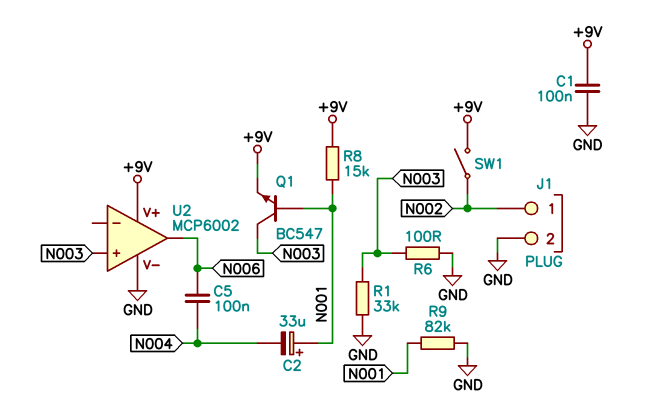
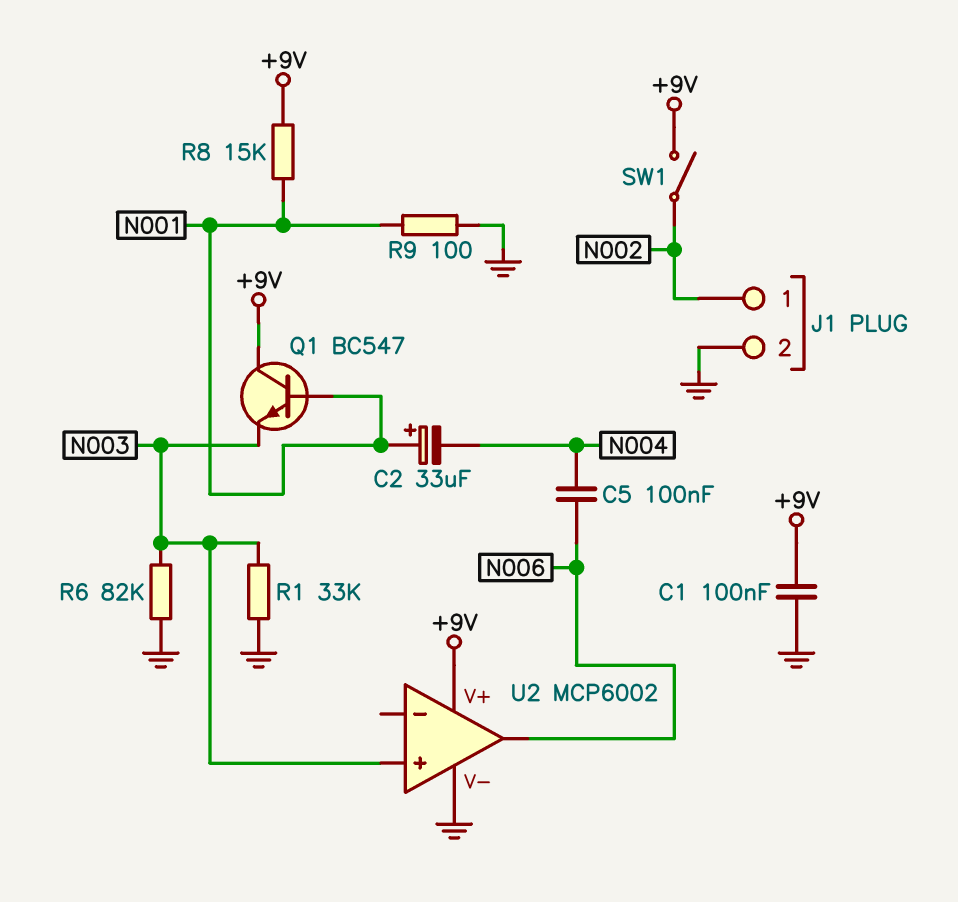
Q1: NPN BC547 (B N001, C N003, E +9V) -> NPN BC547 (B N001, C +9V, E N003)
R6: 100 (GND, N003) -> 82k (GND, N003)
R9: 82k (GND, N001) -> 100 (GND, N001)

